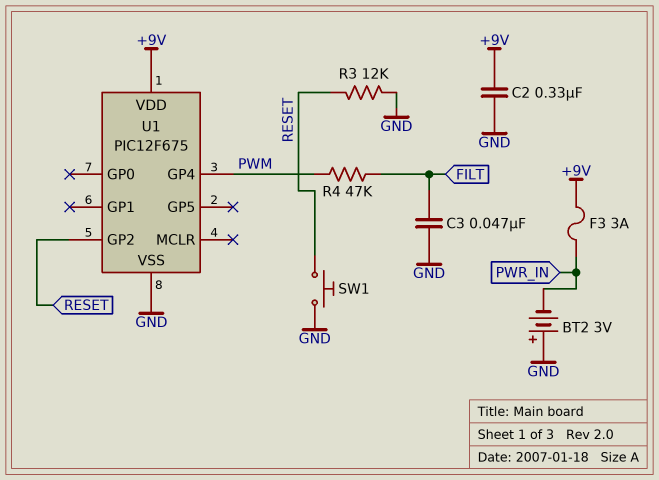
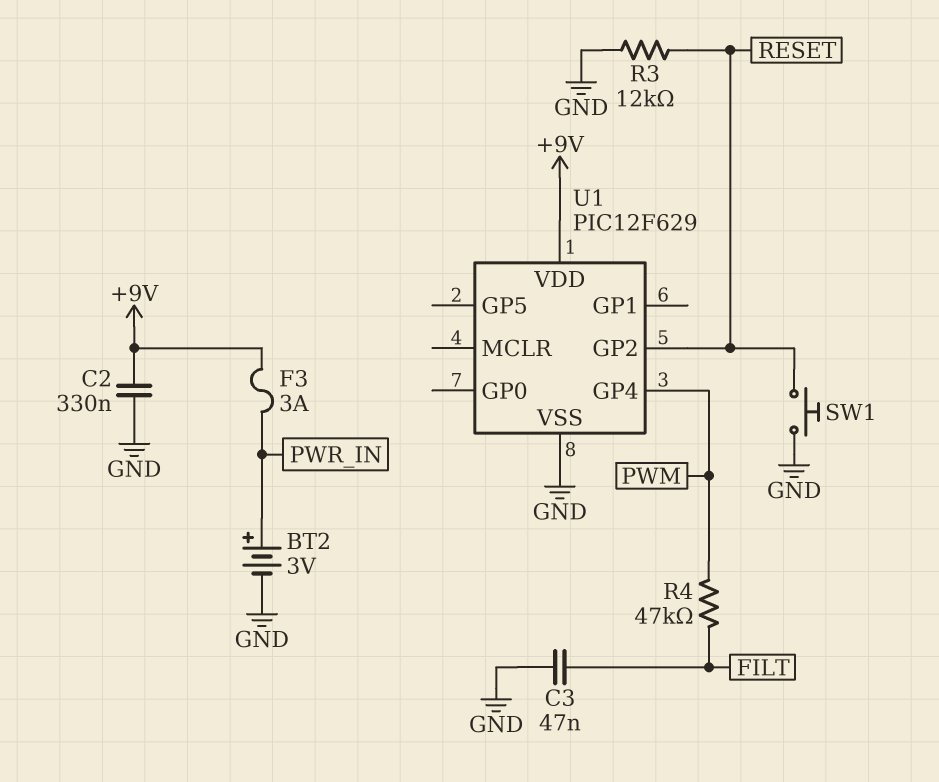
BT2: 3V (plus GND, minus PWR_IN) -> 3V (plus PWR_IN, minus GND)
U1: PIC12F675 -> PIC12F629

